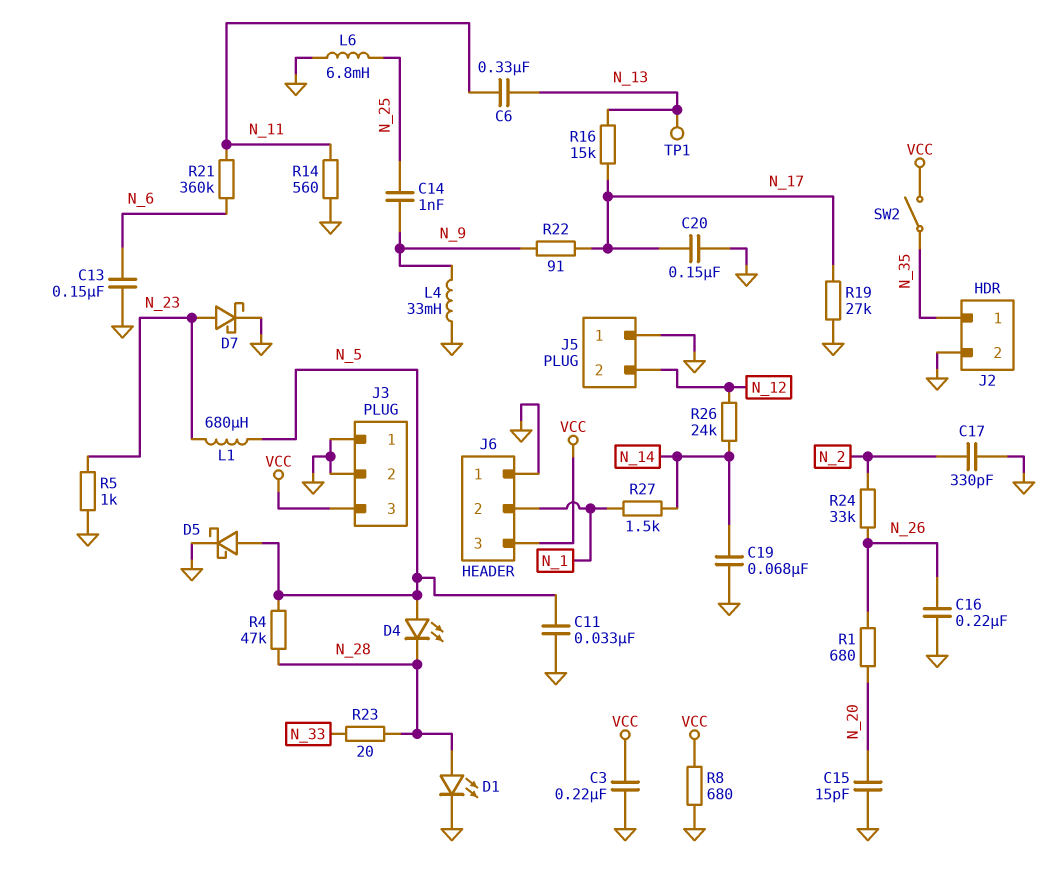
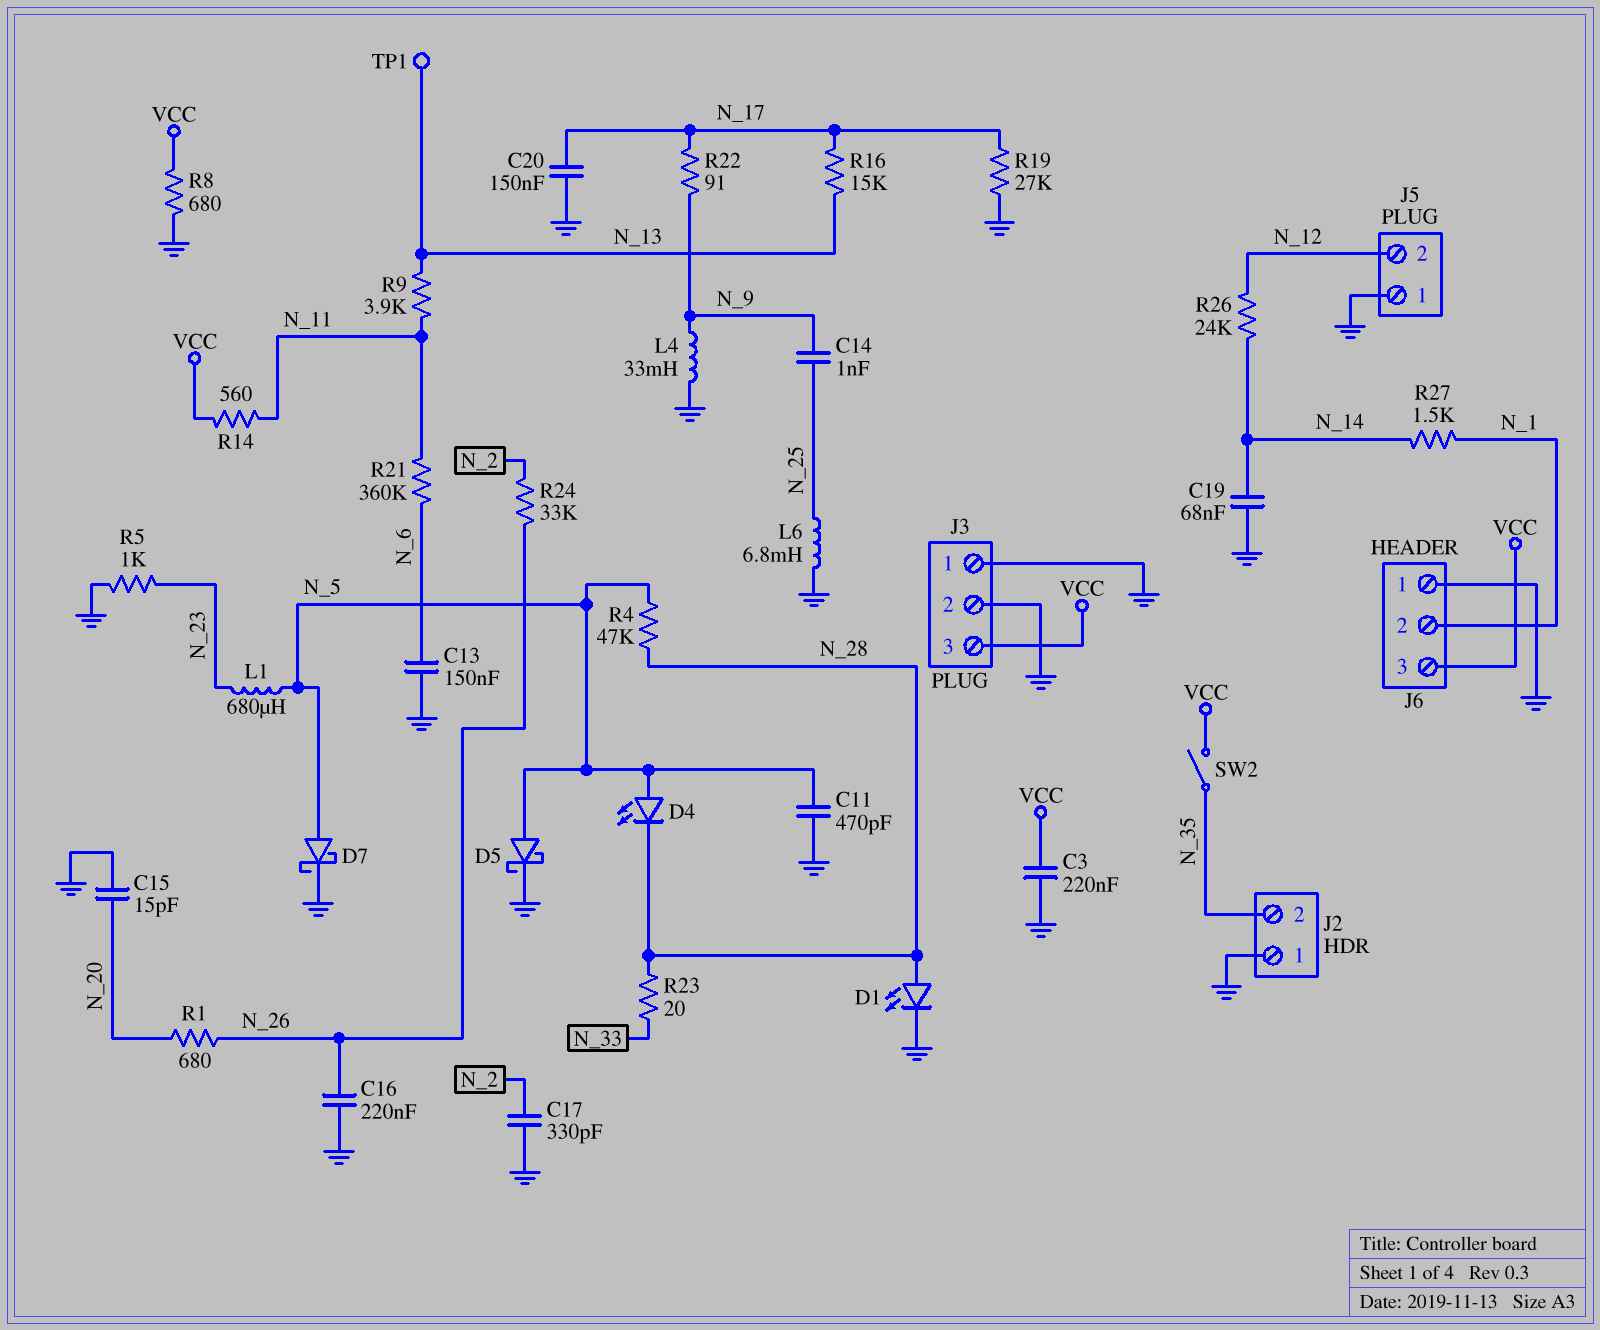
C6: 330nF (N_11, N_13) -> none
C11: 33nF (GND, N_5) -> 470pF (GND, N_5)
D7: schottky (A N_23, K GND) -> schottky (A N_5, K GND)
J2 pin 1: N_35 -> GND
J2 pin 2: GND -> N_35
R9: none -> 3.9k (N_11, N_13)
R14: 560 (GND, N_11) -> 560 (N_11, VCC)

